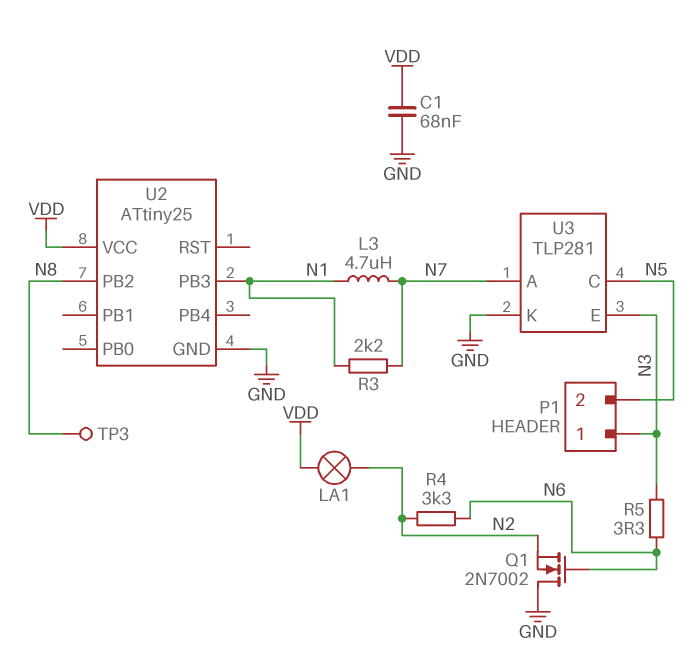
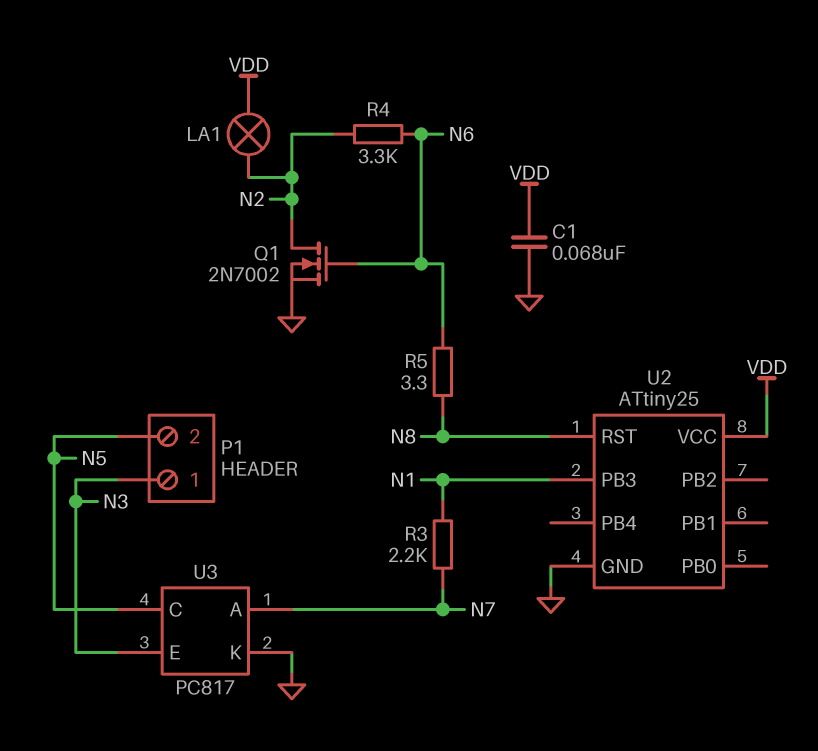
L3: 4.7uH (N1, N7) -> none
Q1: NMOS 2N7002 (G N6, D GND, S N2) -> NMOS 2N7002 (G N6, D N2, S GND)
R5: 3.3 (N3, N6) -> 3.3 (N6, N8)
TP3: test point (N8) -> none
U2 pin PB2: N8 -> none
U2 pin RST: none -> N8
U3: TLP281 -> PC817

